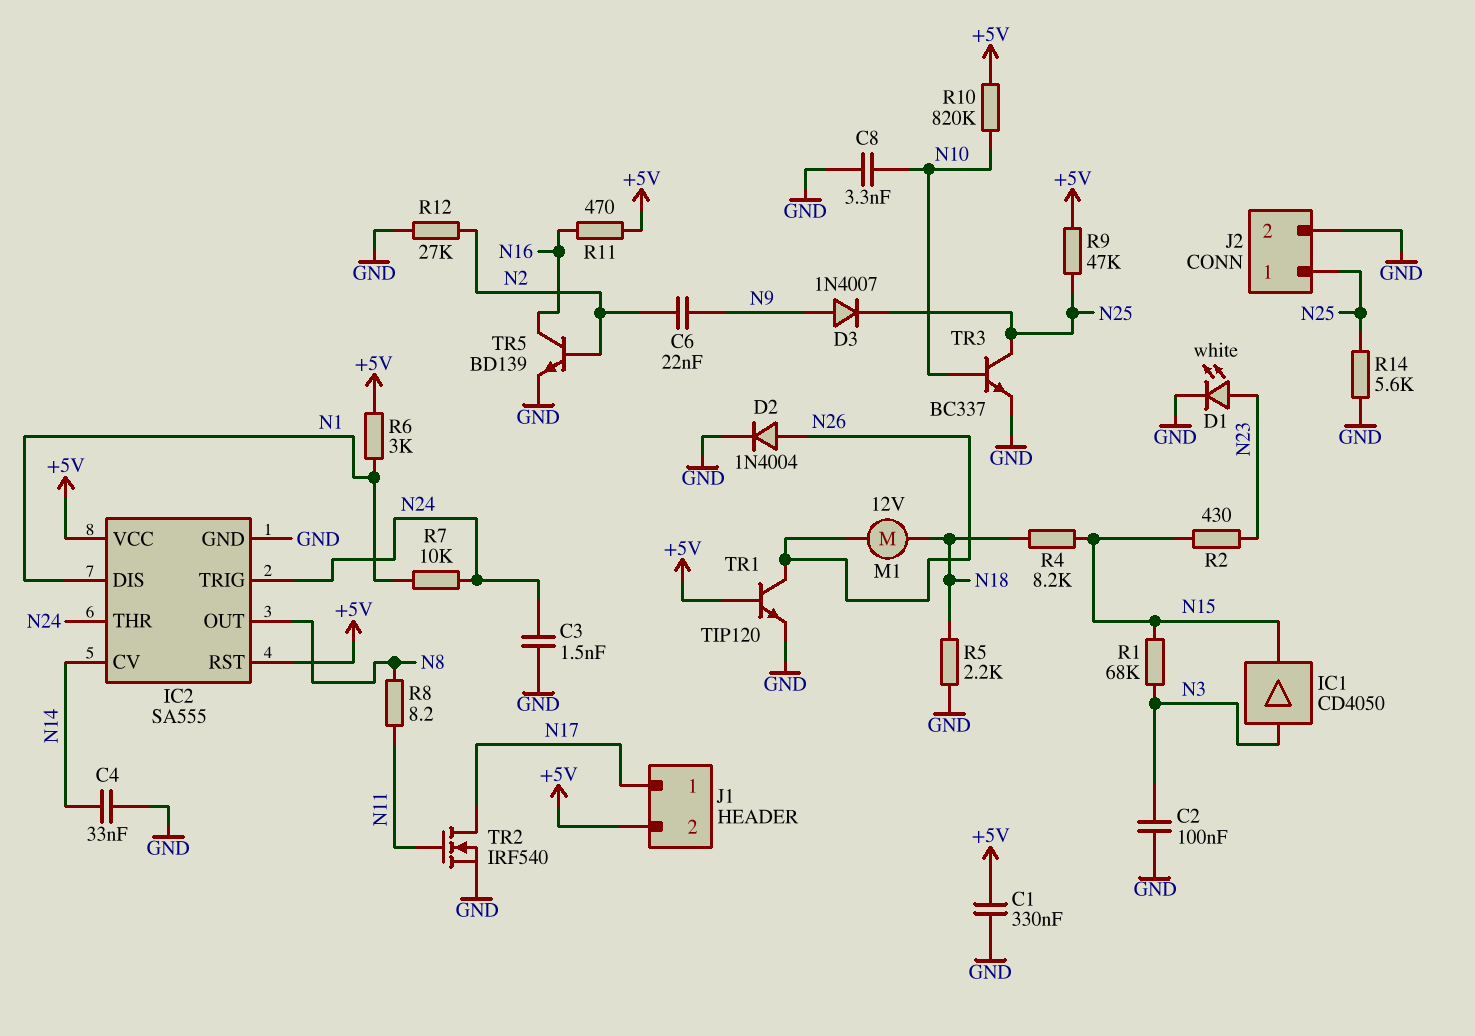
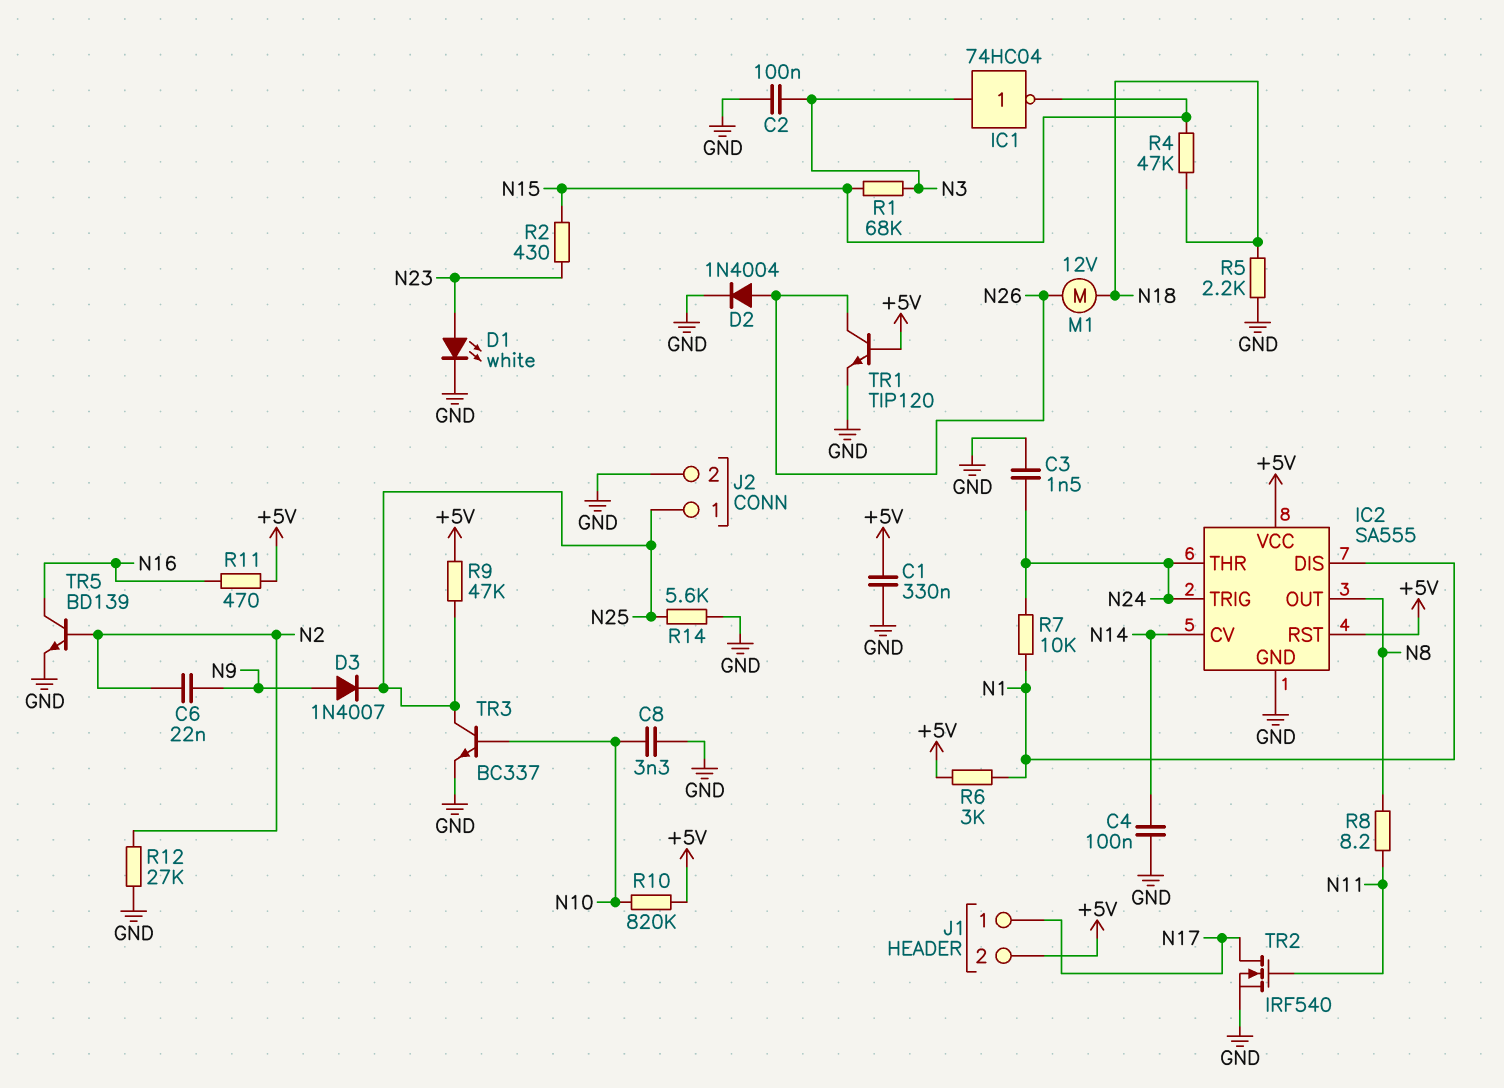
C4: 33nF (GND, N14) -> 100nF (GND, N14)
IC1: buffer CD4050 (in N3, out N15) -> NOT 74HC04 (in N3, out N15)
R4: 8.2k (N15, N18) -> 47k (N15, N18)

